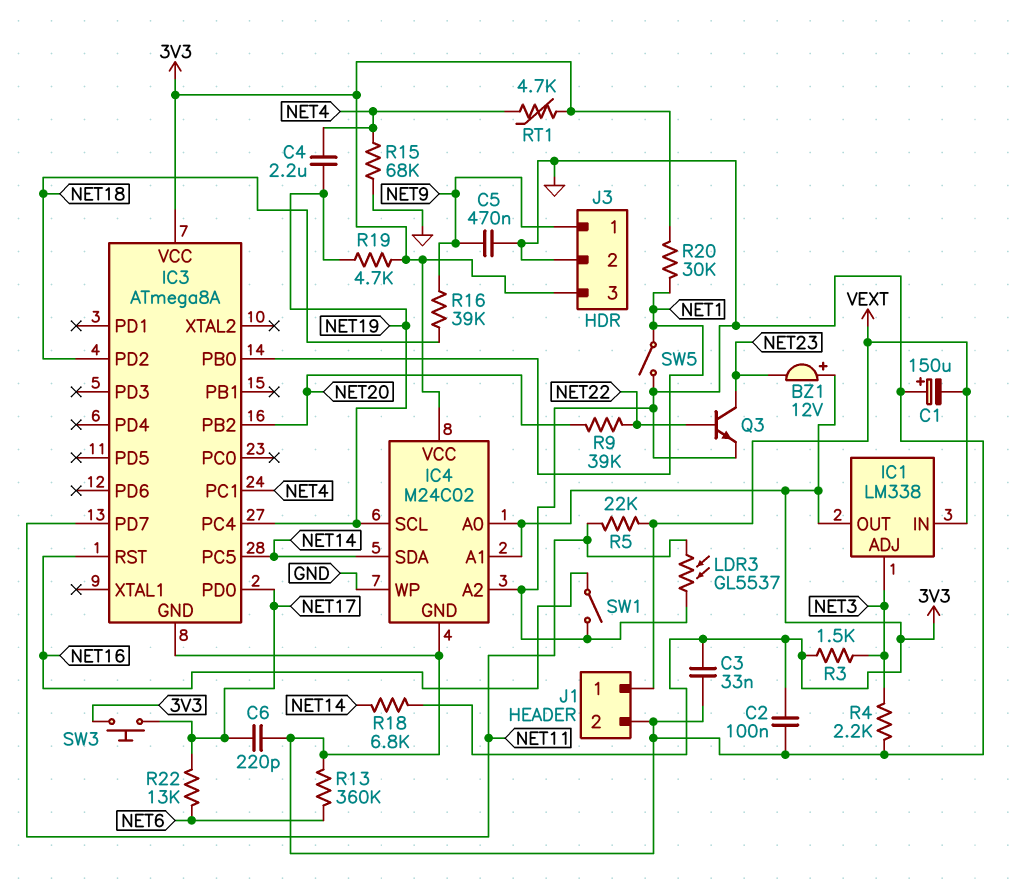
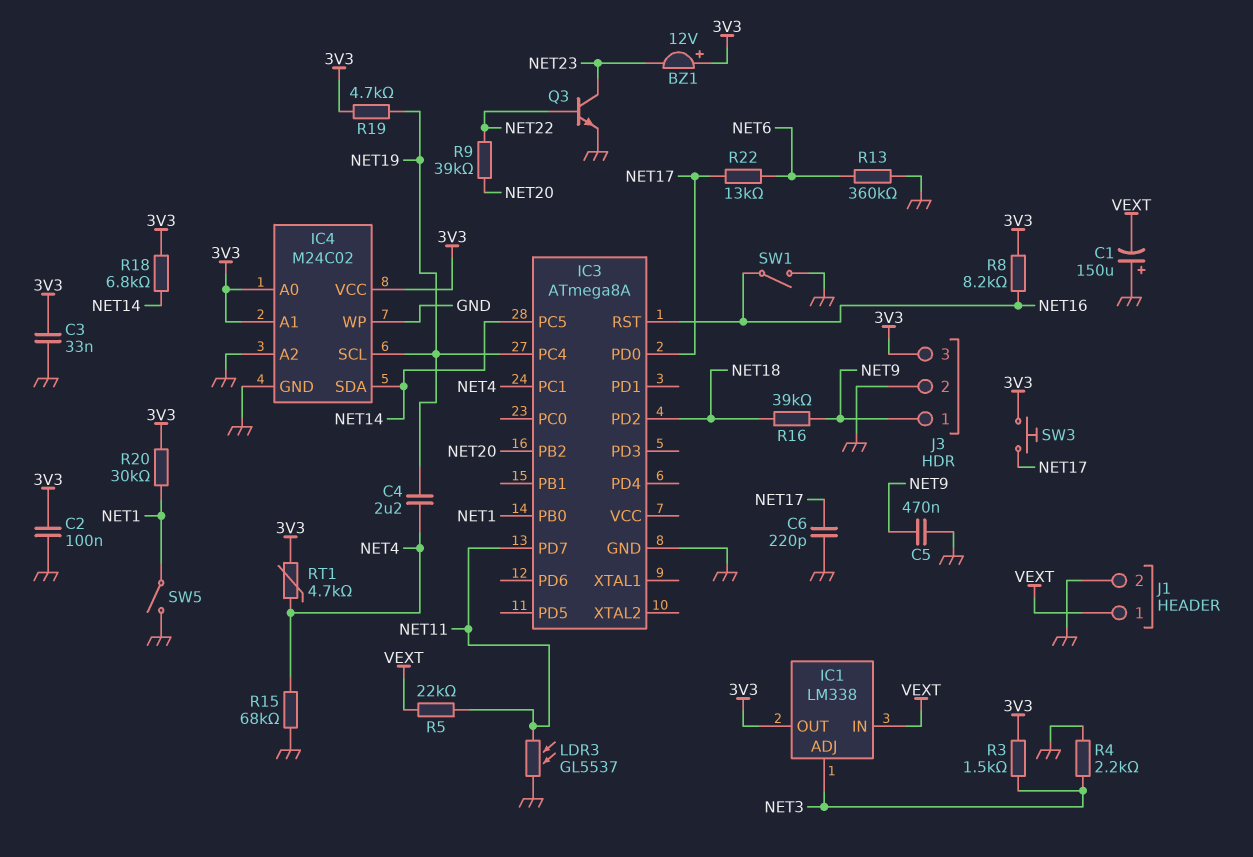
IC3 pin VCC: 3V3 -> none
R8: none -> 8.2k (3V3, NET16)

